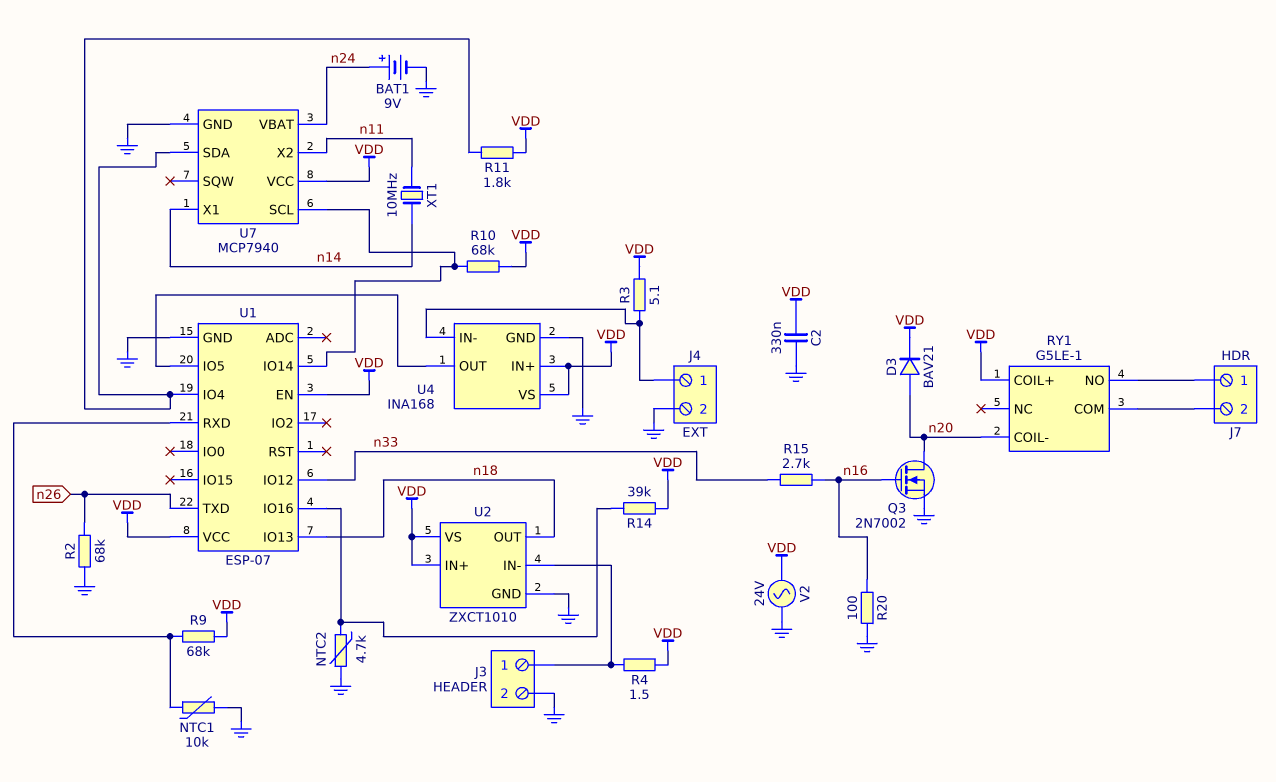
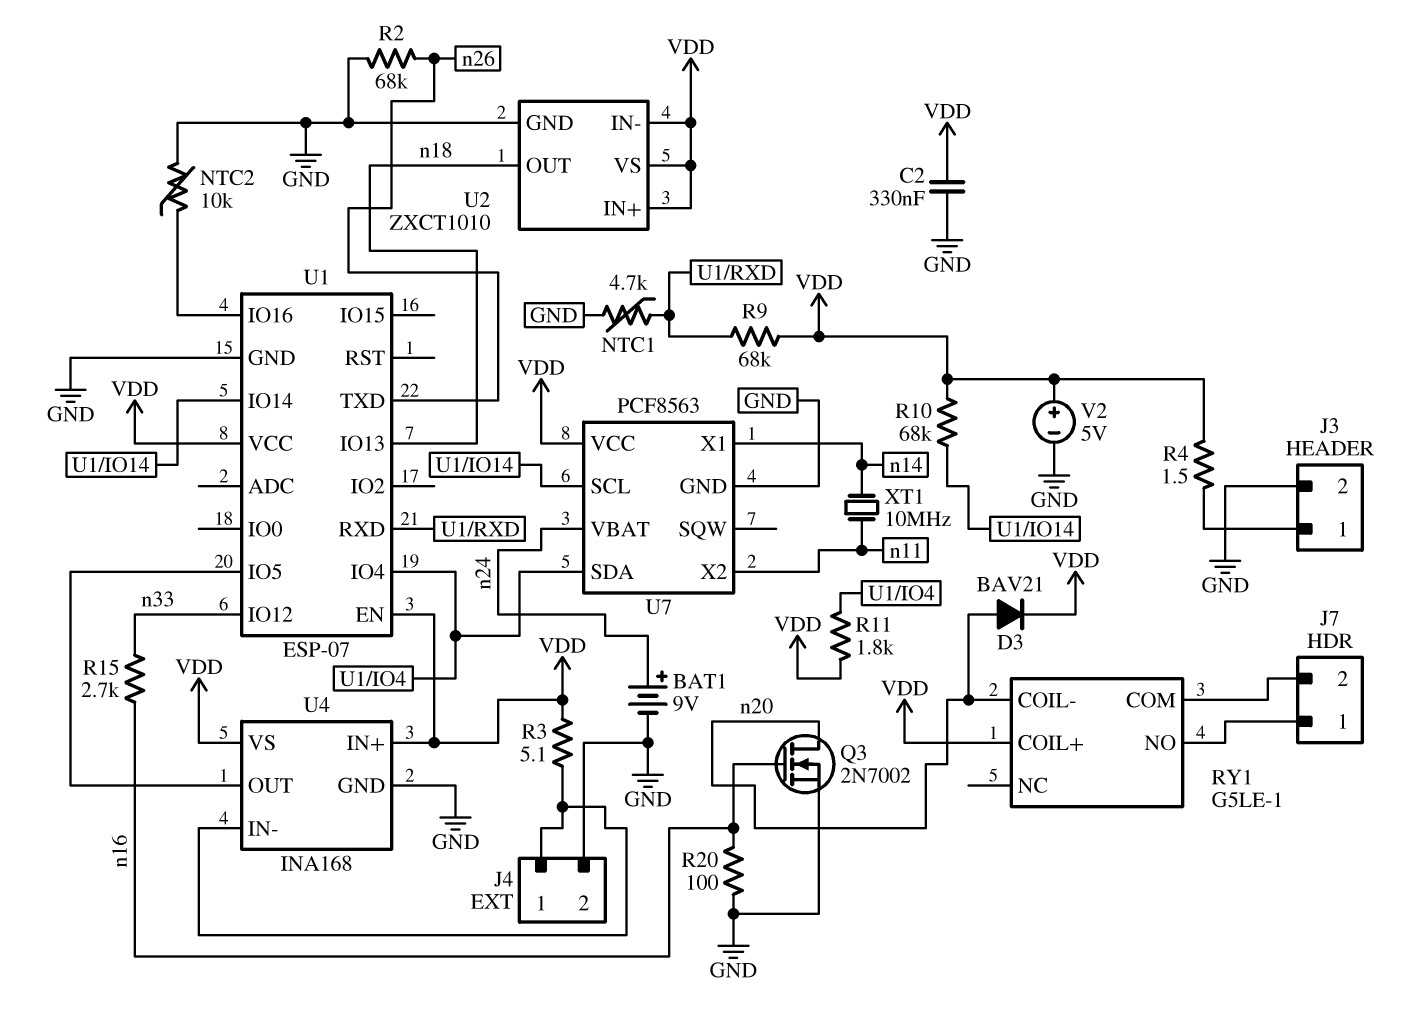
NTC1: 10k (GND, U1/RXD) -> 4.7k (GND, U1/RXD)
NTC2: 4.7k (GND, U1/IO16) -> 10k (GND, U1/IO16)
R14: 39k (U1/IO16, VDD) -> none
U2 pin IN-: J3/1 -> VDD
U7: MCP7940 -> PCF8563
V2: AC 24V (GND, VDD) -> 5V (plus VDD, minus GND)

